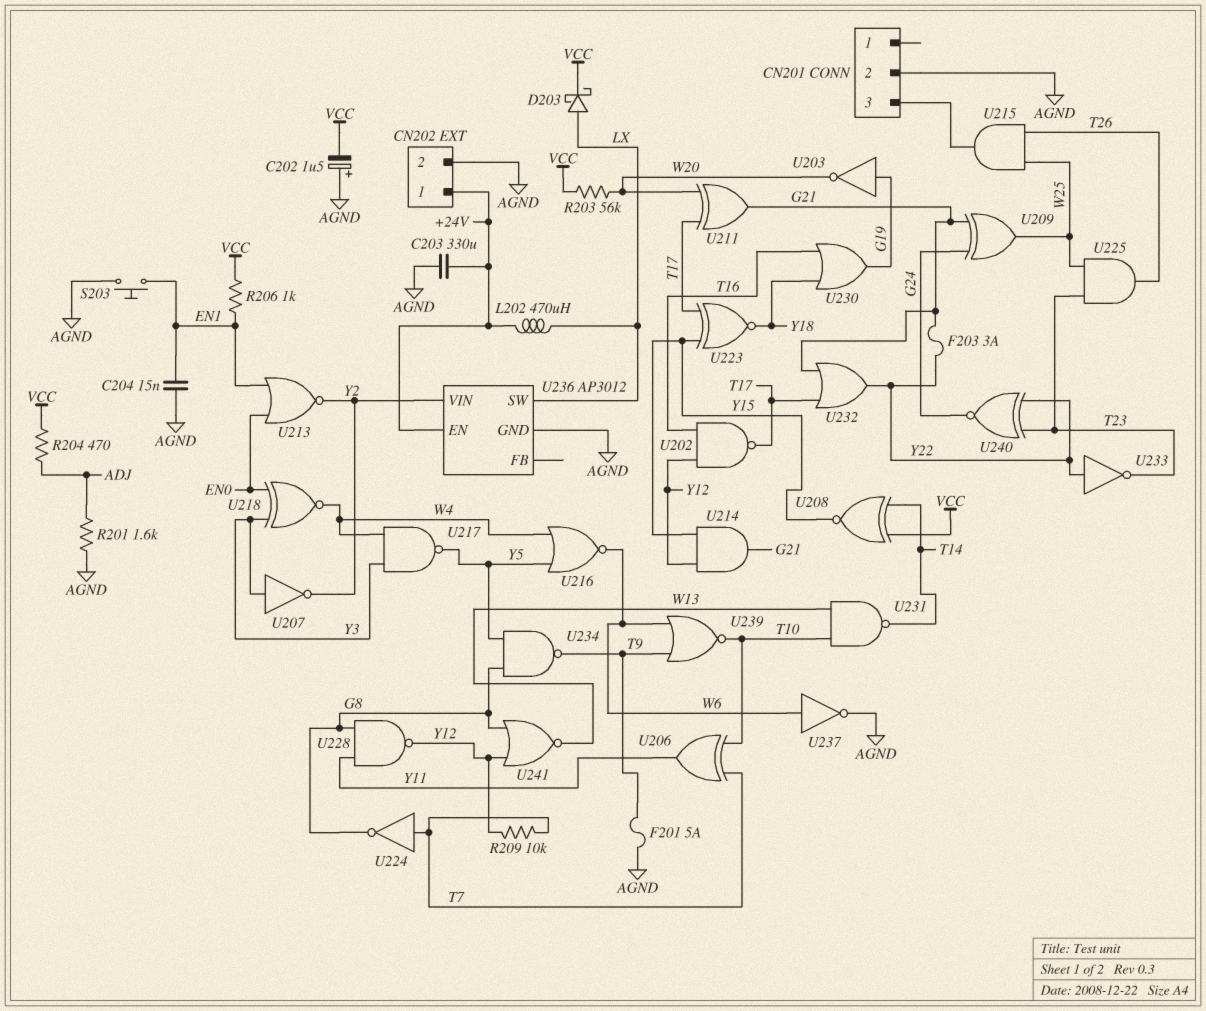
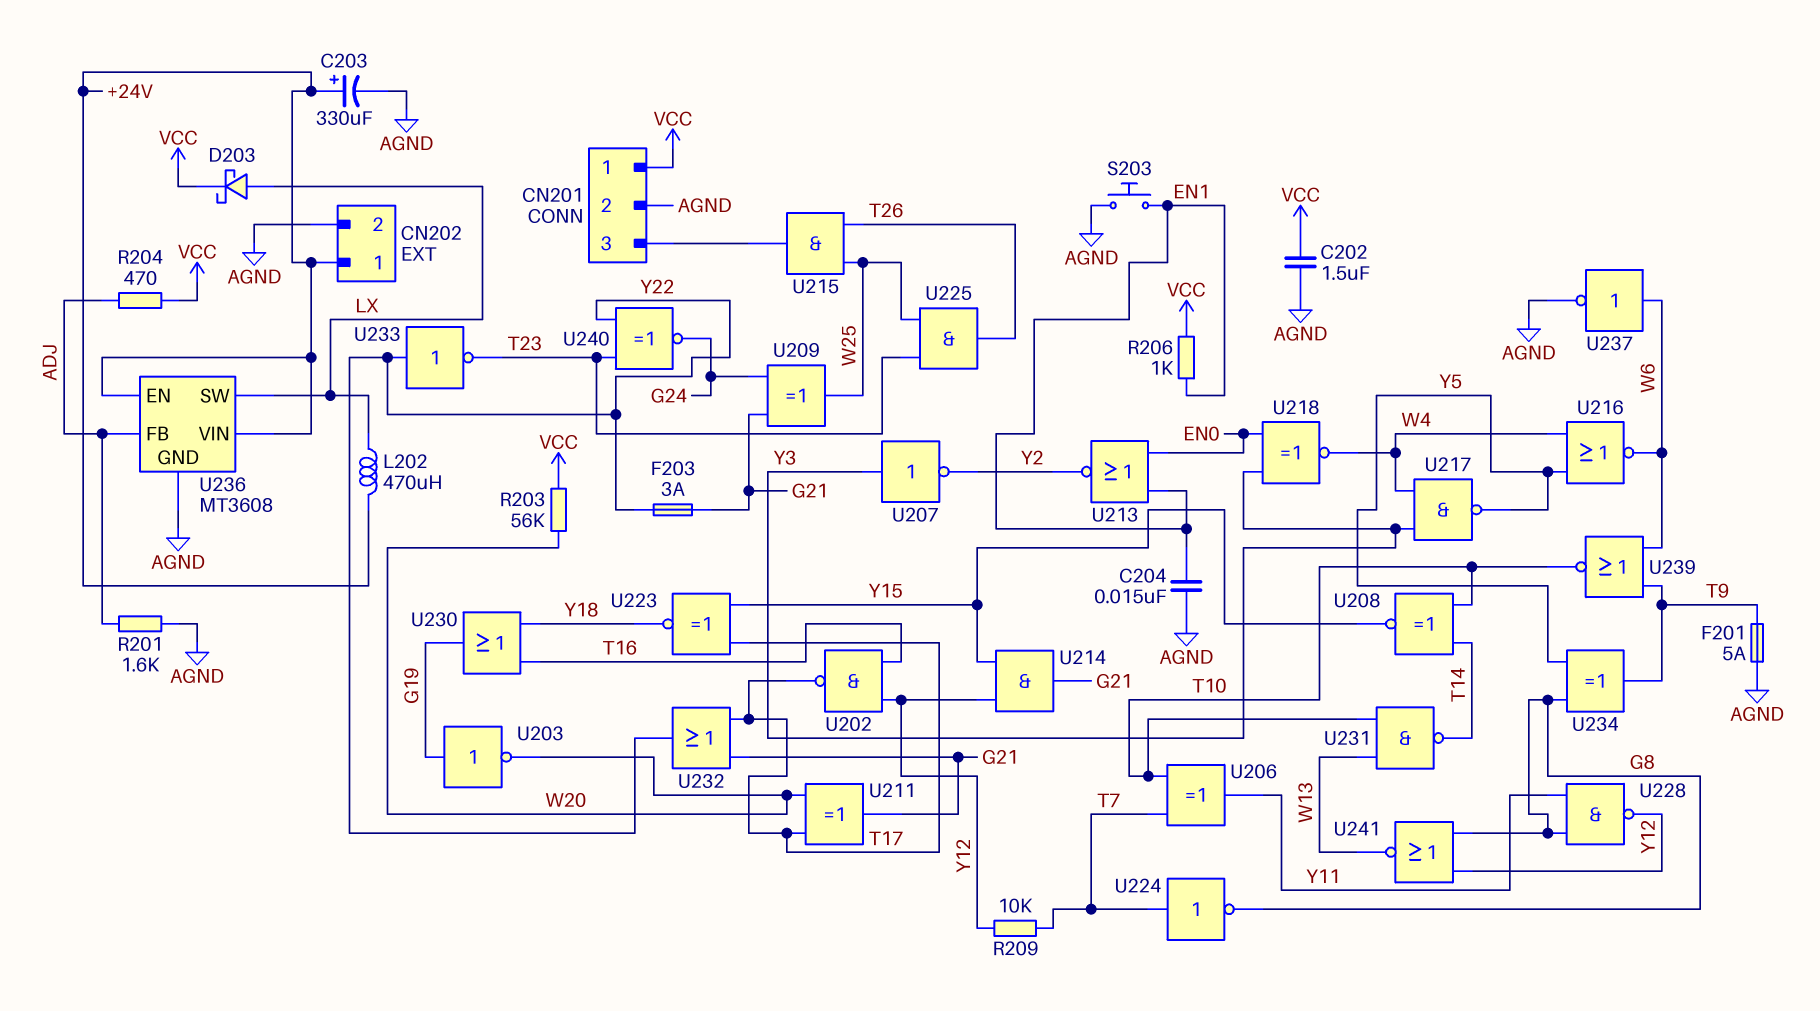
C202: 1.5uF (plus AGND, minus VCC) -> 1.5uF (AGND, VCC)
C203: 330uF (+24V, AGND) -> 330uF (plus +24V, minus AGND)
CN201 pin 1: none -> VCC
U208: XNOR (in T14, in VCC, out Y15) -> XNOR (in T10, in T14, out Y15)
U234: NAND (in G8, in Y5, out T9) -> XOR (in G8, in Y5, out T9)
U236: AP3012 -> MT3608
U236 pin FB: none -> ADJ
U236 pin VIN: Y2 -> +24V

